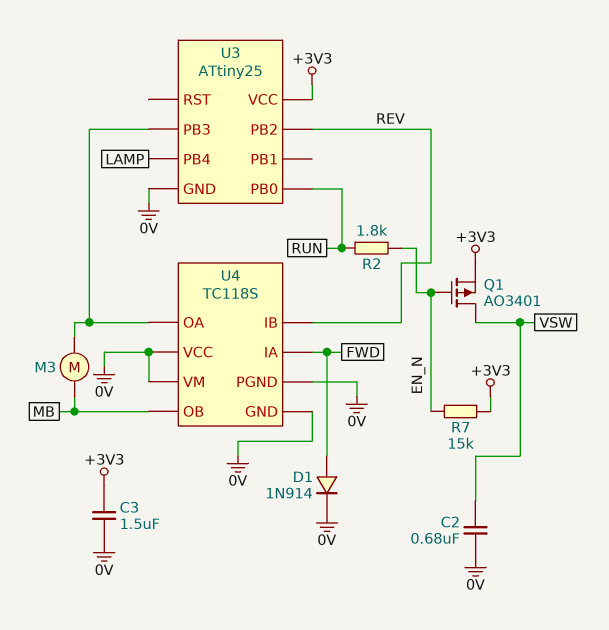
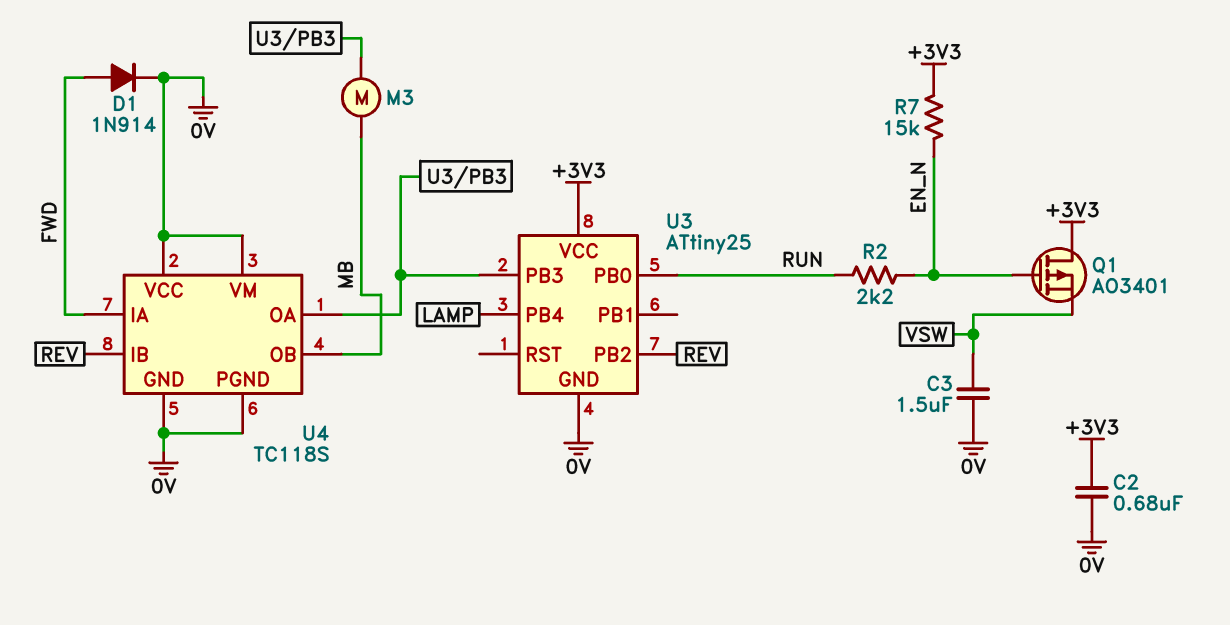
C2: 680nF (0V, VSW) -> 680nF (+3V3, 0V)
C3: 1.5uF (+3V3, 0V) -> 1.5uF (0V, VSW)
Q1: PMOS AO3401 (G EN_N, D VSW, S +3V3) -> PMOS AO3401 (G EN_N, D +3V3, S VSW)
R2: 1.8k (EN_N, RUN) -> 2.2k (EN_N, RUN)

